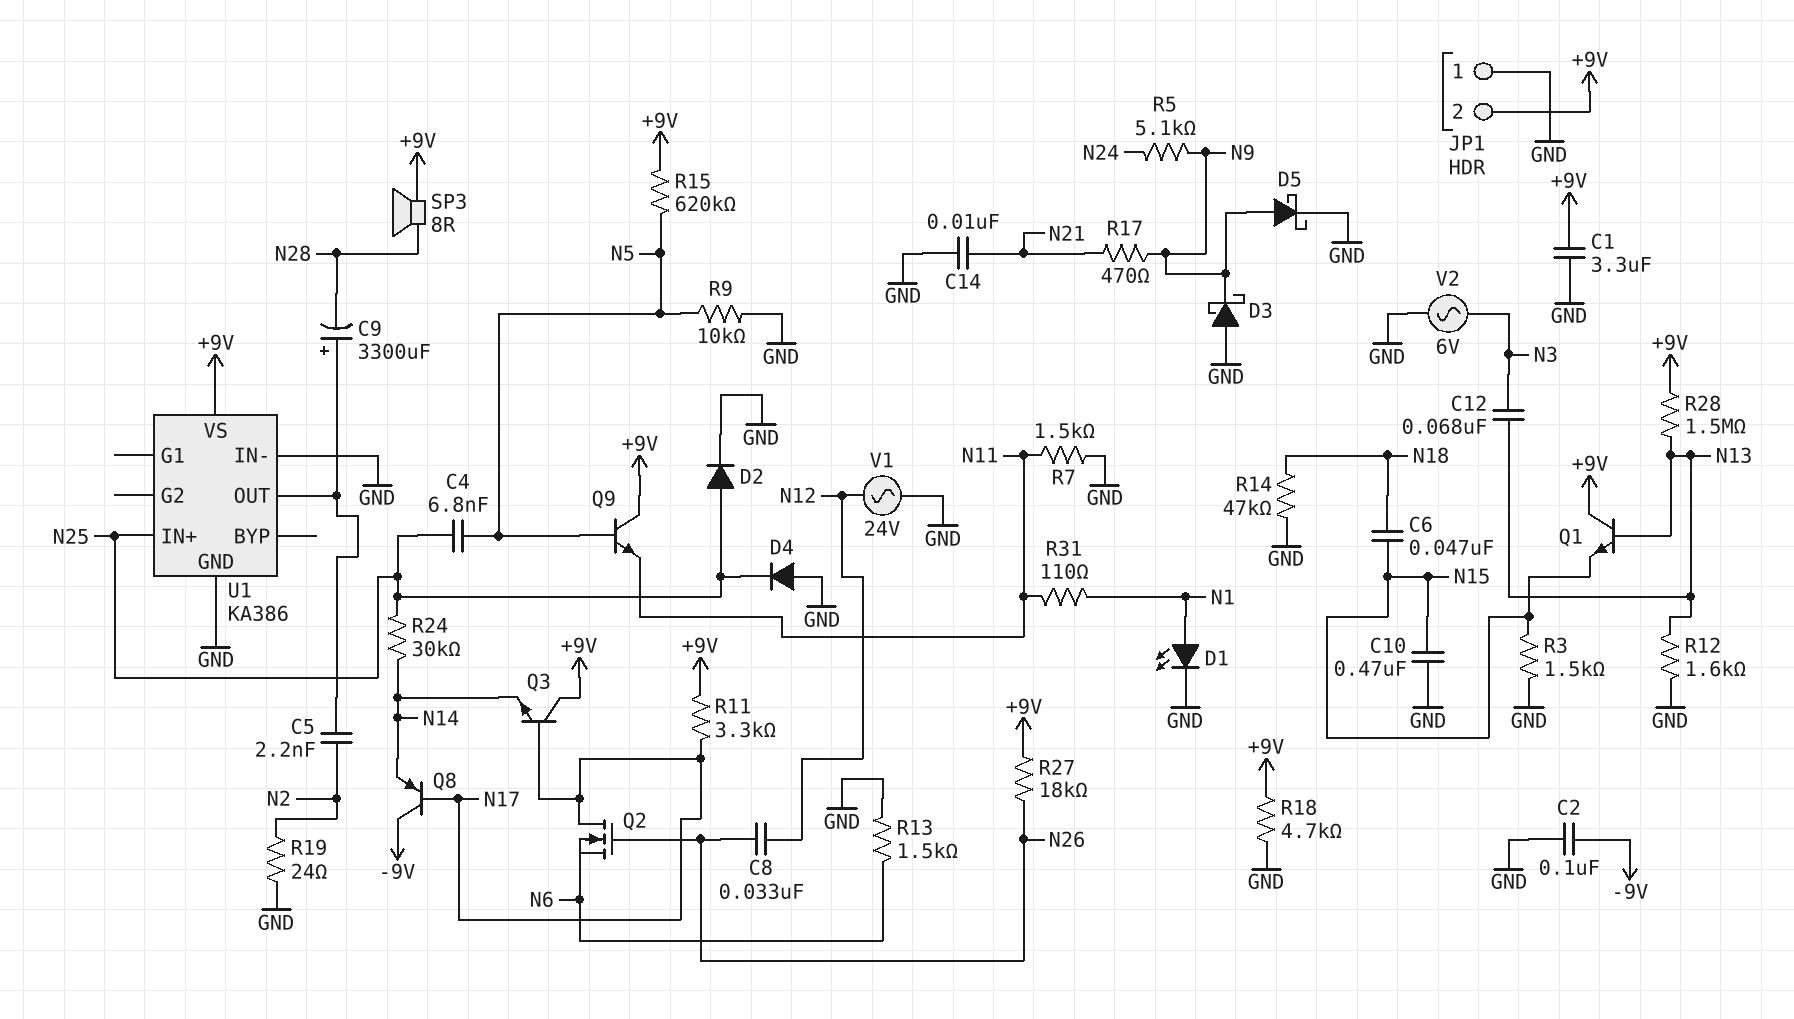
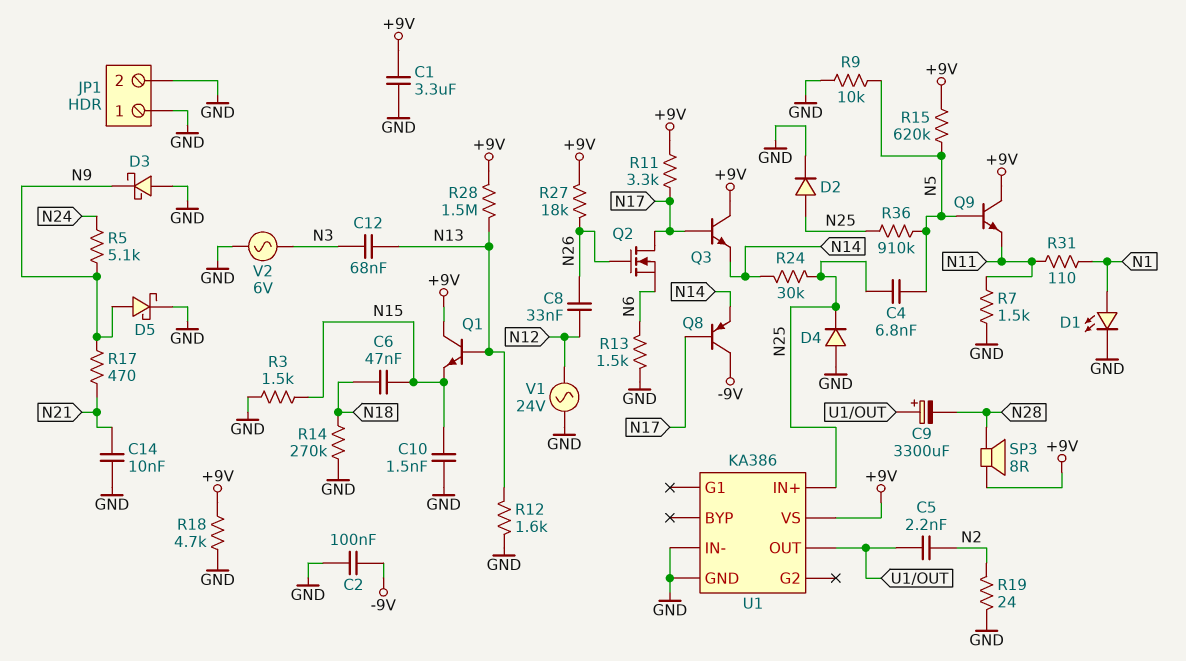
C10: 470nF (GND, N15) -> 1.5nF (GND, N15)
JP1 pin 2: +9V -> GND
R14: 47k (GND, N18) -> 270k (GND, N18)
R36: none -> 910k (N5, N25)

